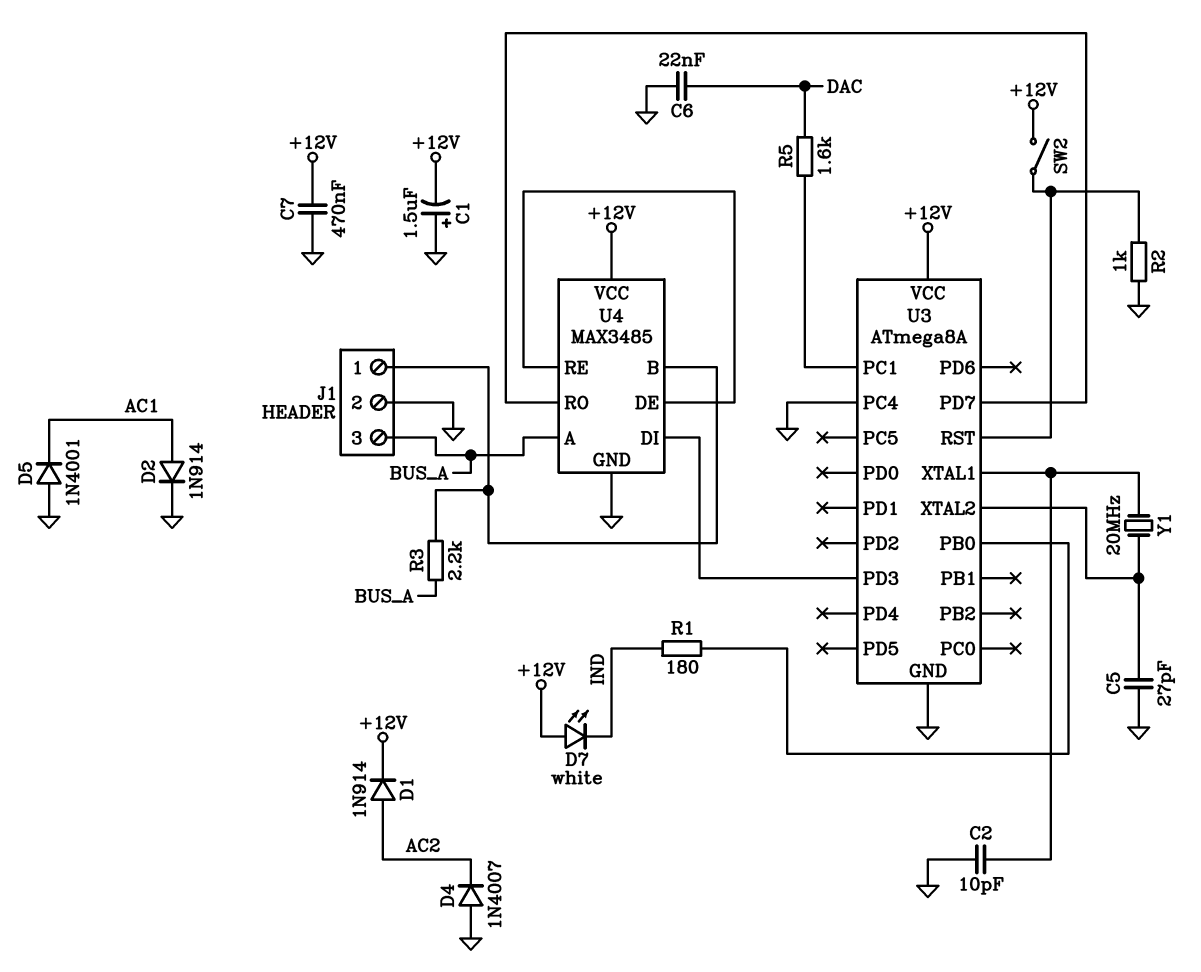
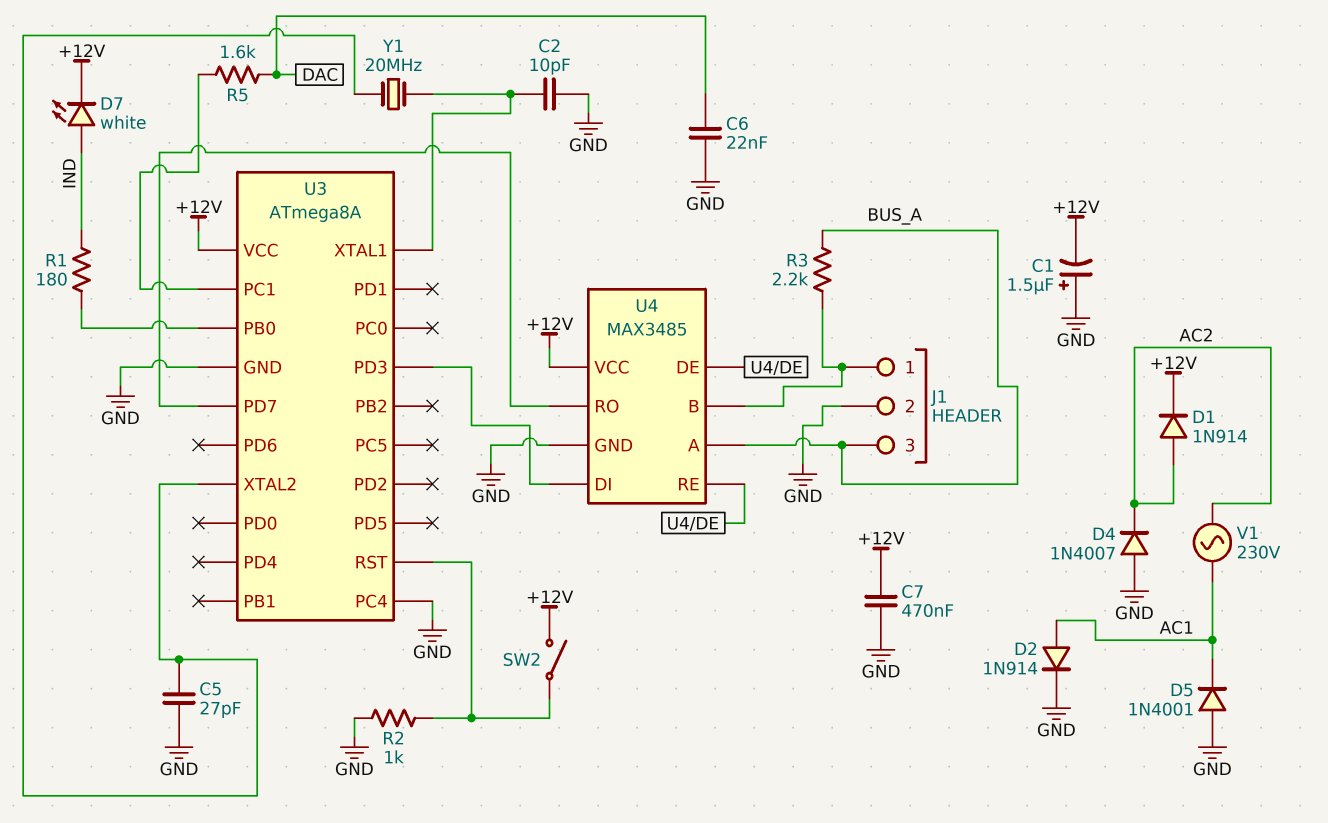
D7: LED white (A +12V, K IND) -> LED white (A IND, K +12V)
V1: none -> AC 230V (AC1, AC2)

